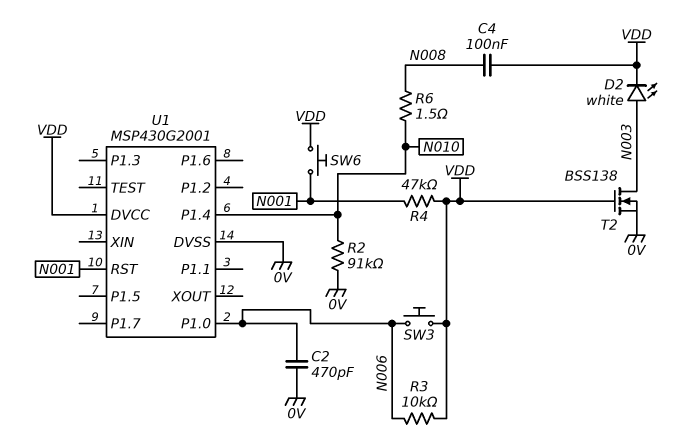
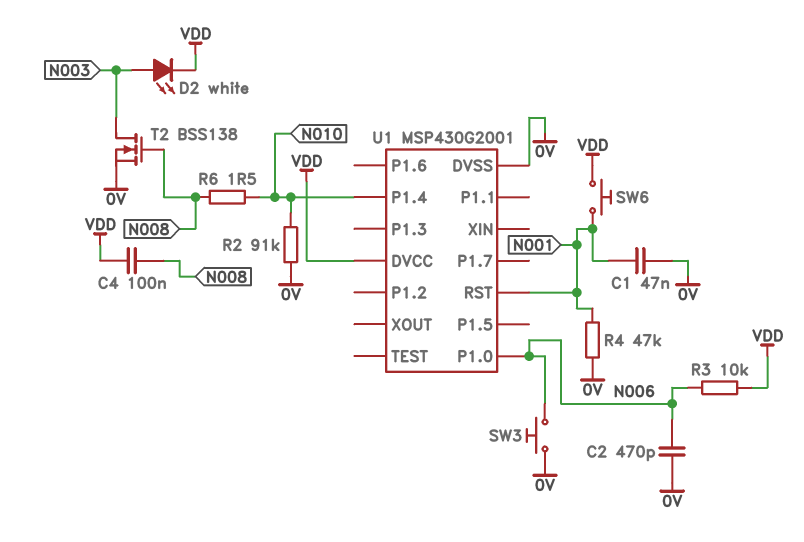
C1: none -> 47nF (0V, N001)
R4: 47k (N001, VDD) -> 47k (0V, N001)
SW3: button (N006, VDD) -> button (0V, N006)
T2: NMOS BSS138 (G VDD, D N003, S 0V) -> NMOS BSS138 (G N008, D N003, S 0V)

